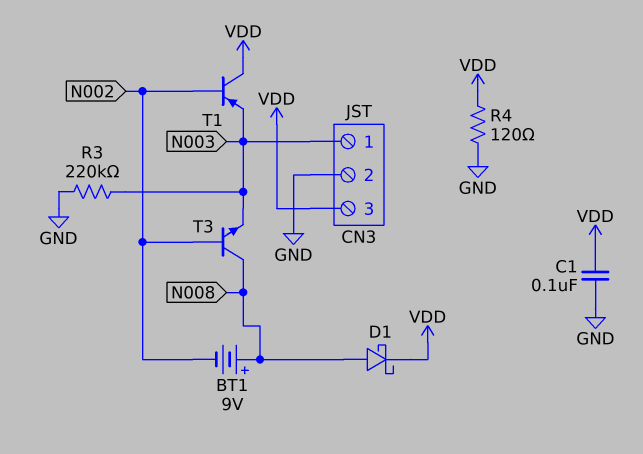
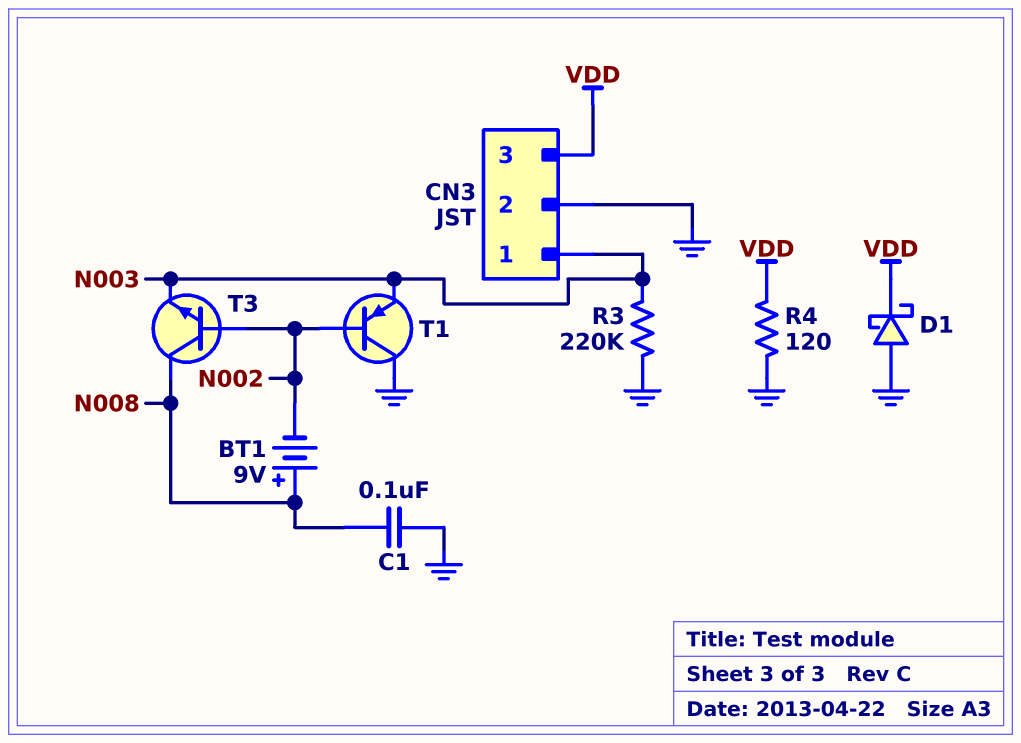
C1: 100nF (GND, VDD) -> 100nF (GND, N008)
D1: schottky (A N008, K VDD) -> schottky (A GND, K VDD)
T1: PNP (B N002, C VDD, E N003) -> PNP (B N002, C GND, E N003)

